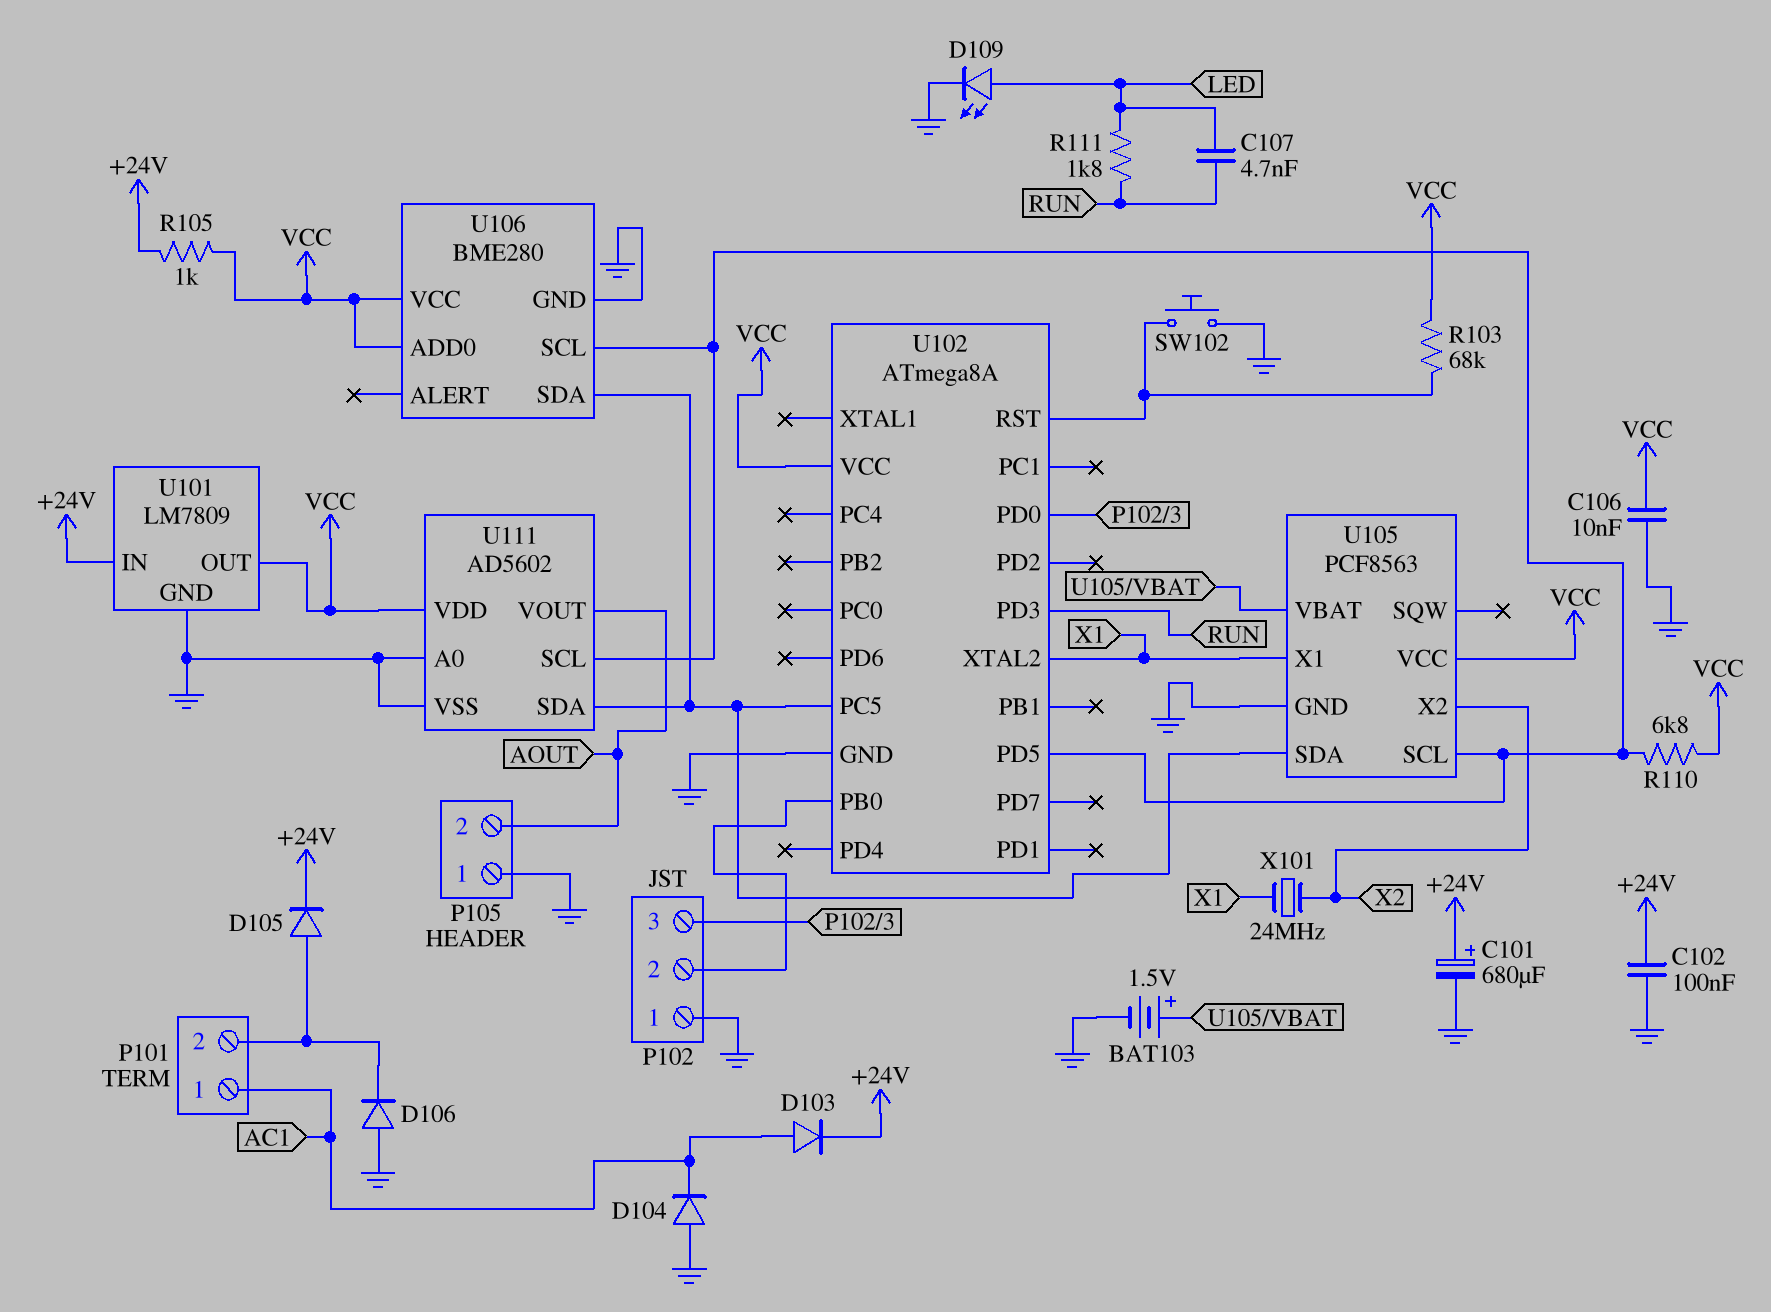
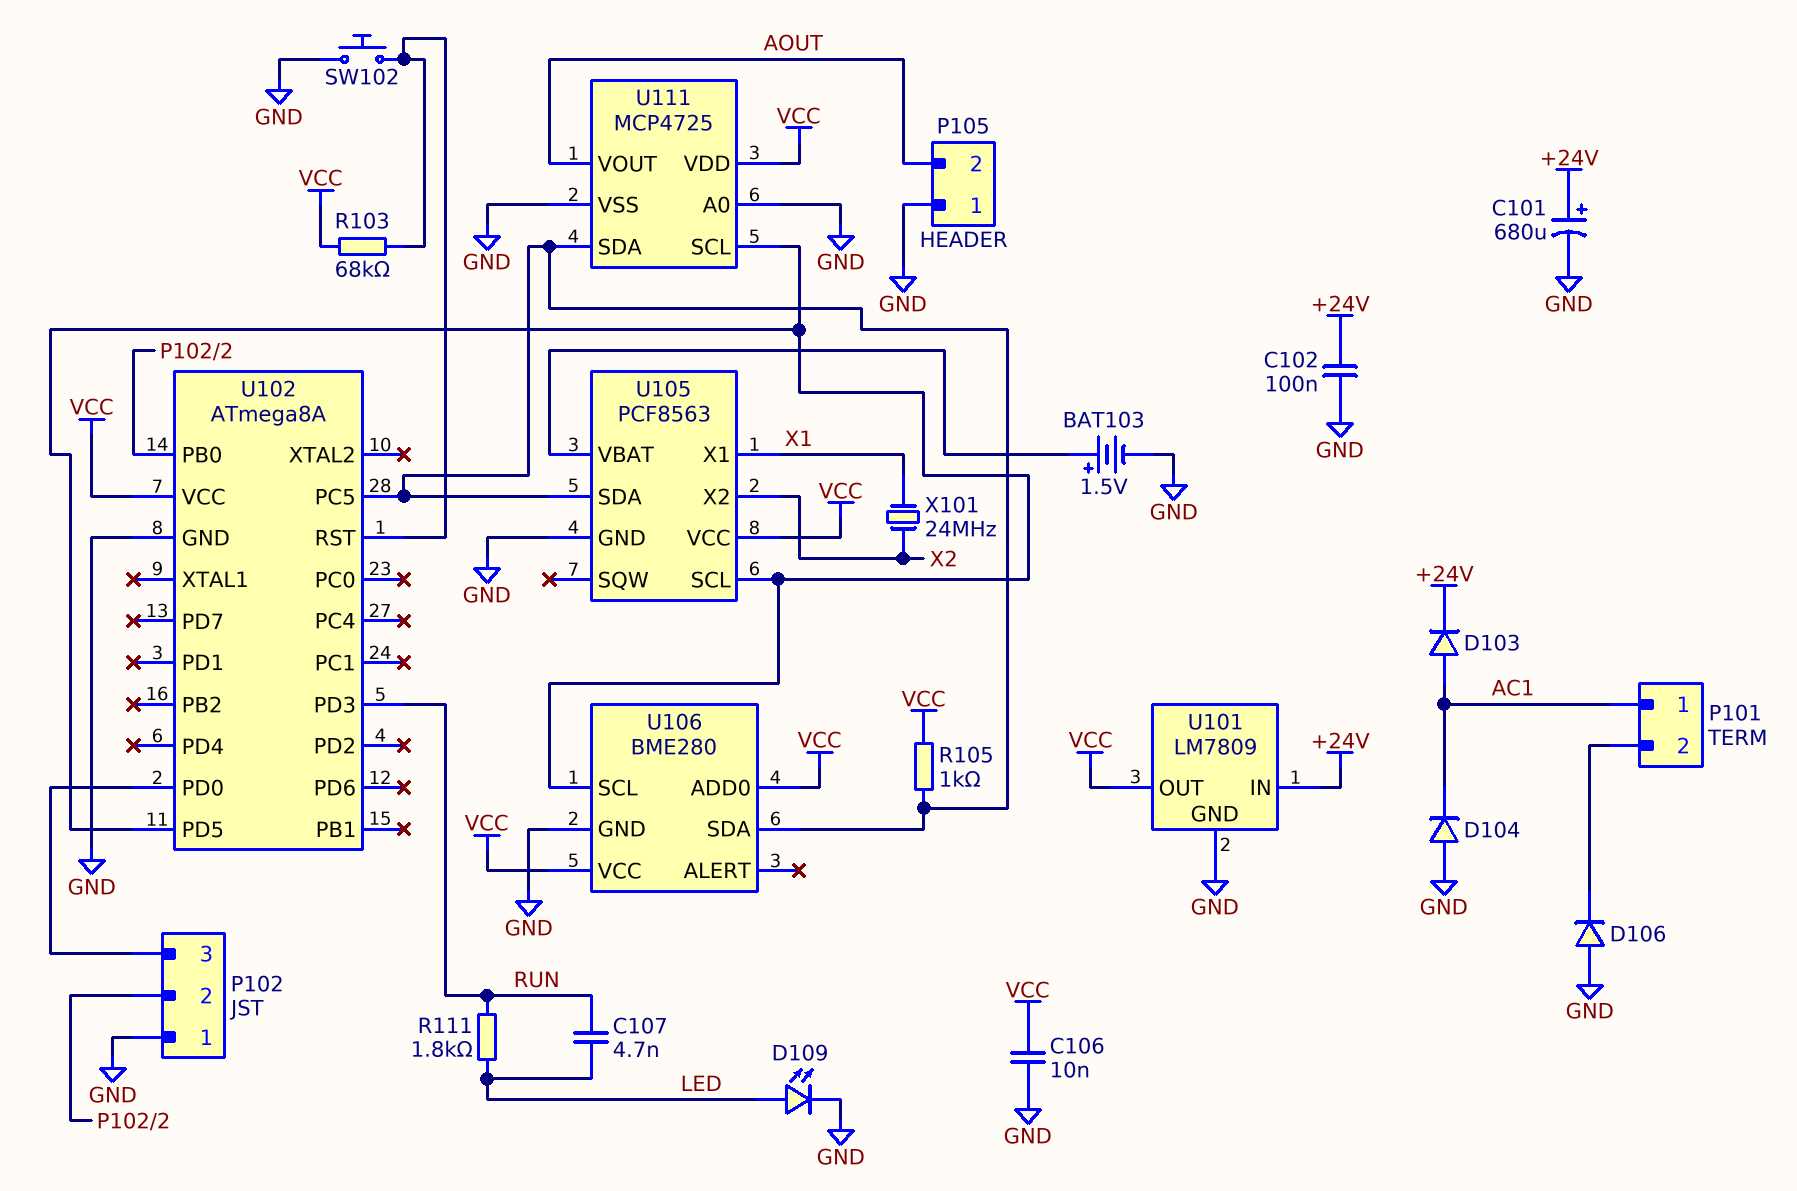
D105: diode (A P101/2, K +24V) -> none
R105: 1k (+24V, VCC) -> 1k (U102/PC5, VCC)
R110: 6.8k (U102/PD5, VCC) -> none
U102 pin XTAL2: X1 -> none
U111: AD5602 -> MCP4725

